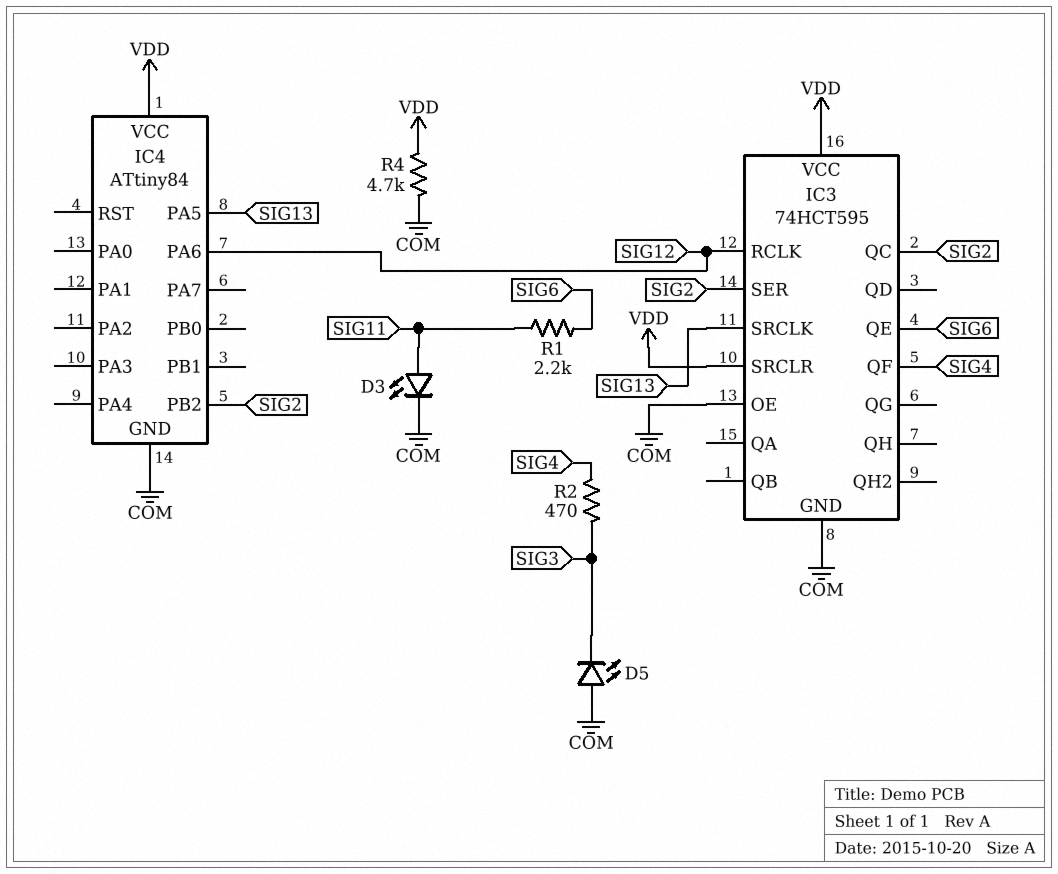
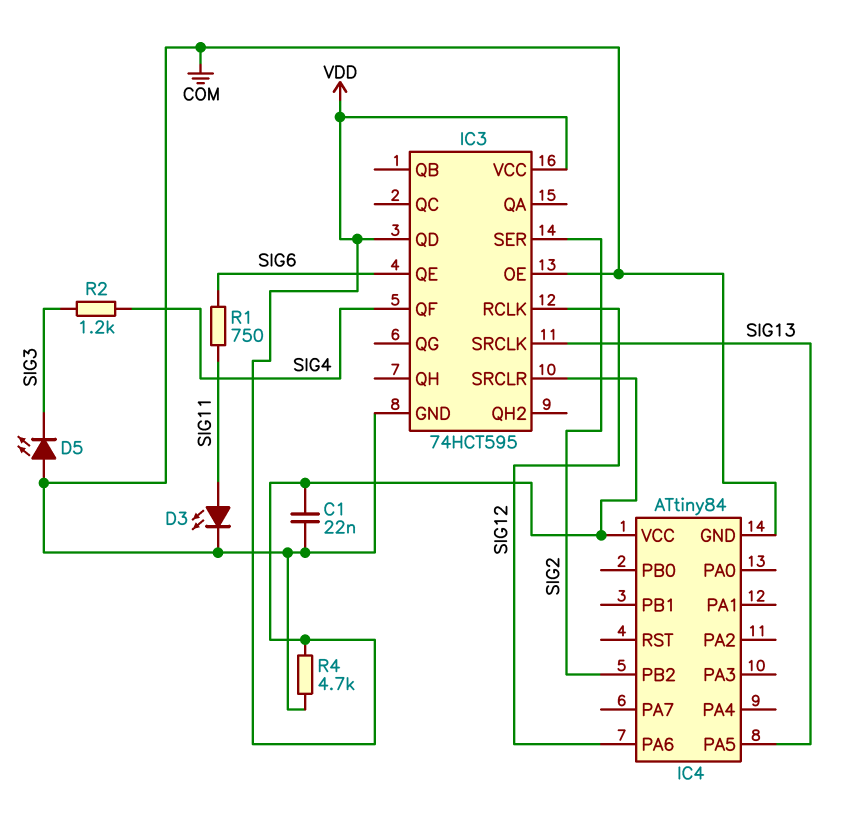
C1: none -> 22nF (COM, VDD)
IC3 pin QC: SIG2 -> none
IC3 pin QD: none -> VDD
R1: 2.2k (SIG6, SIG11) -> 750 (SIG6, SIG11)
R2: 470 (SIG3, SIG4) -> 1.2k (SIG3, SIG4)

